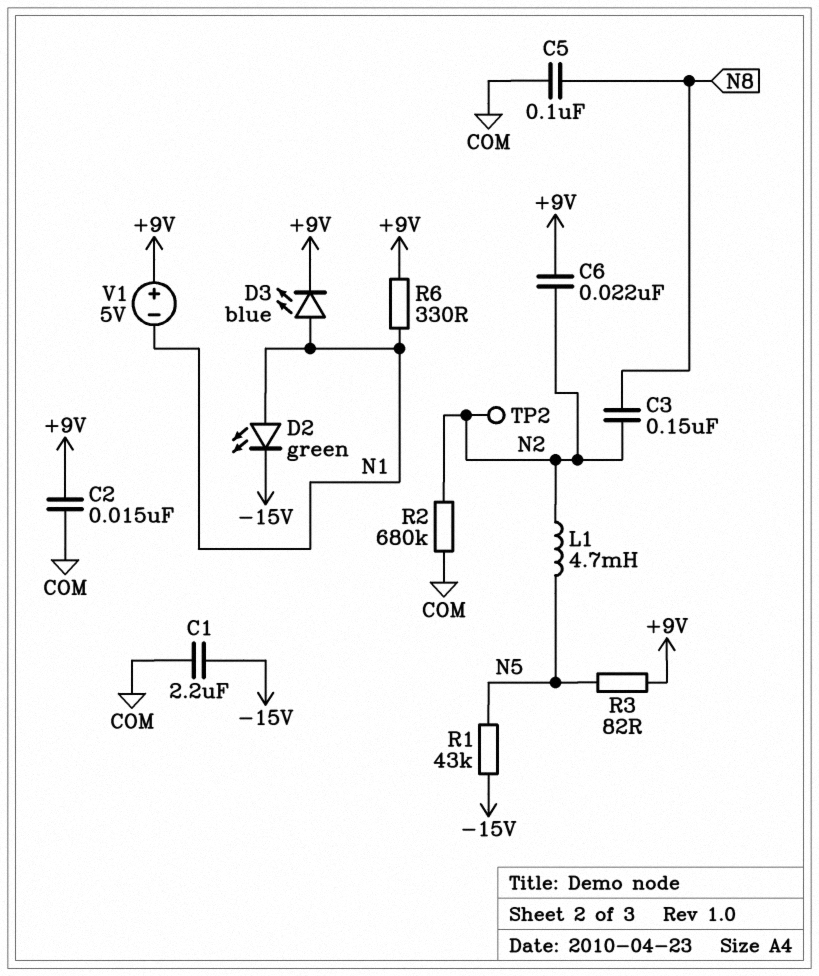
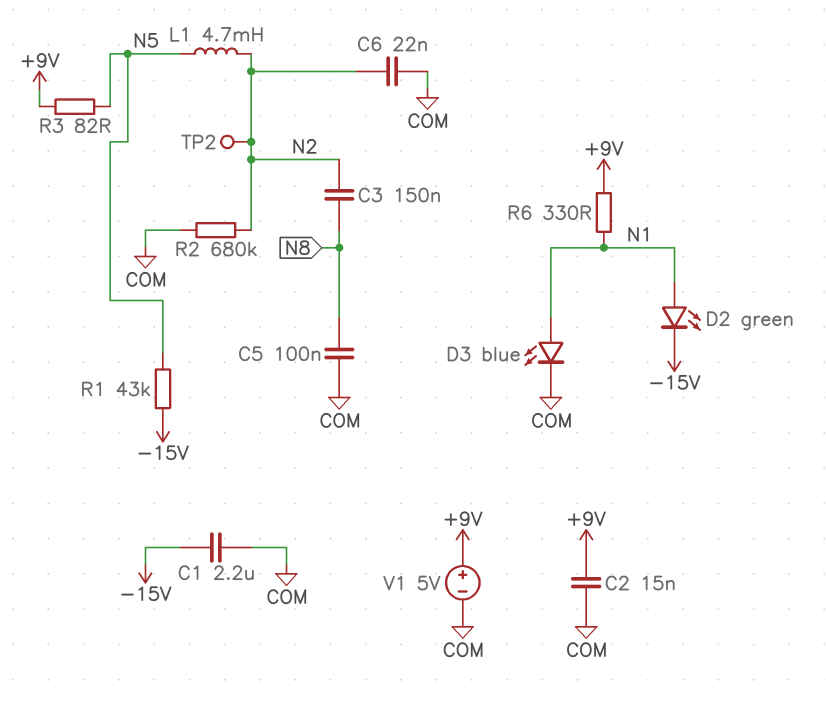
C6: 22nF (+9V, N2) -> 22nF (COM, N2)
D3: LED blue (A N1, K +9V) -> LED blue (A N1, K COM)
V1: 5V (plus +9V, minus N1) -> 5V (plus +9V, minus COM)

